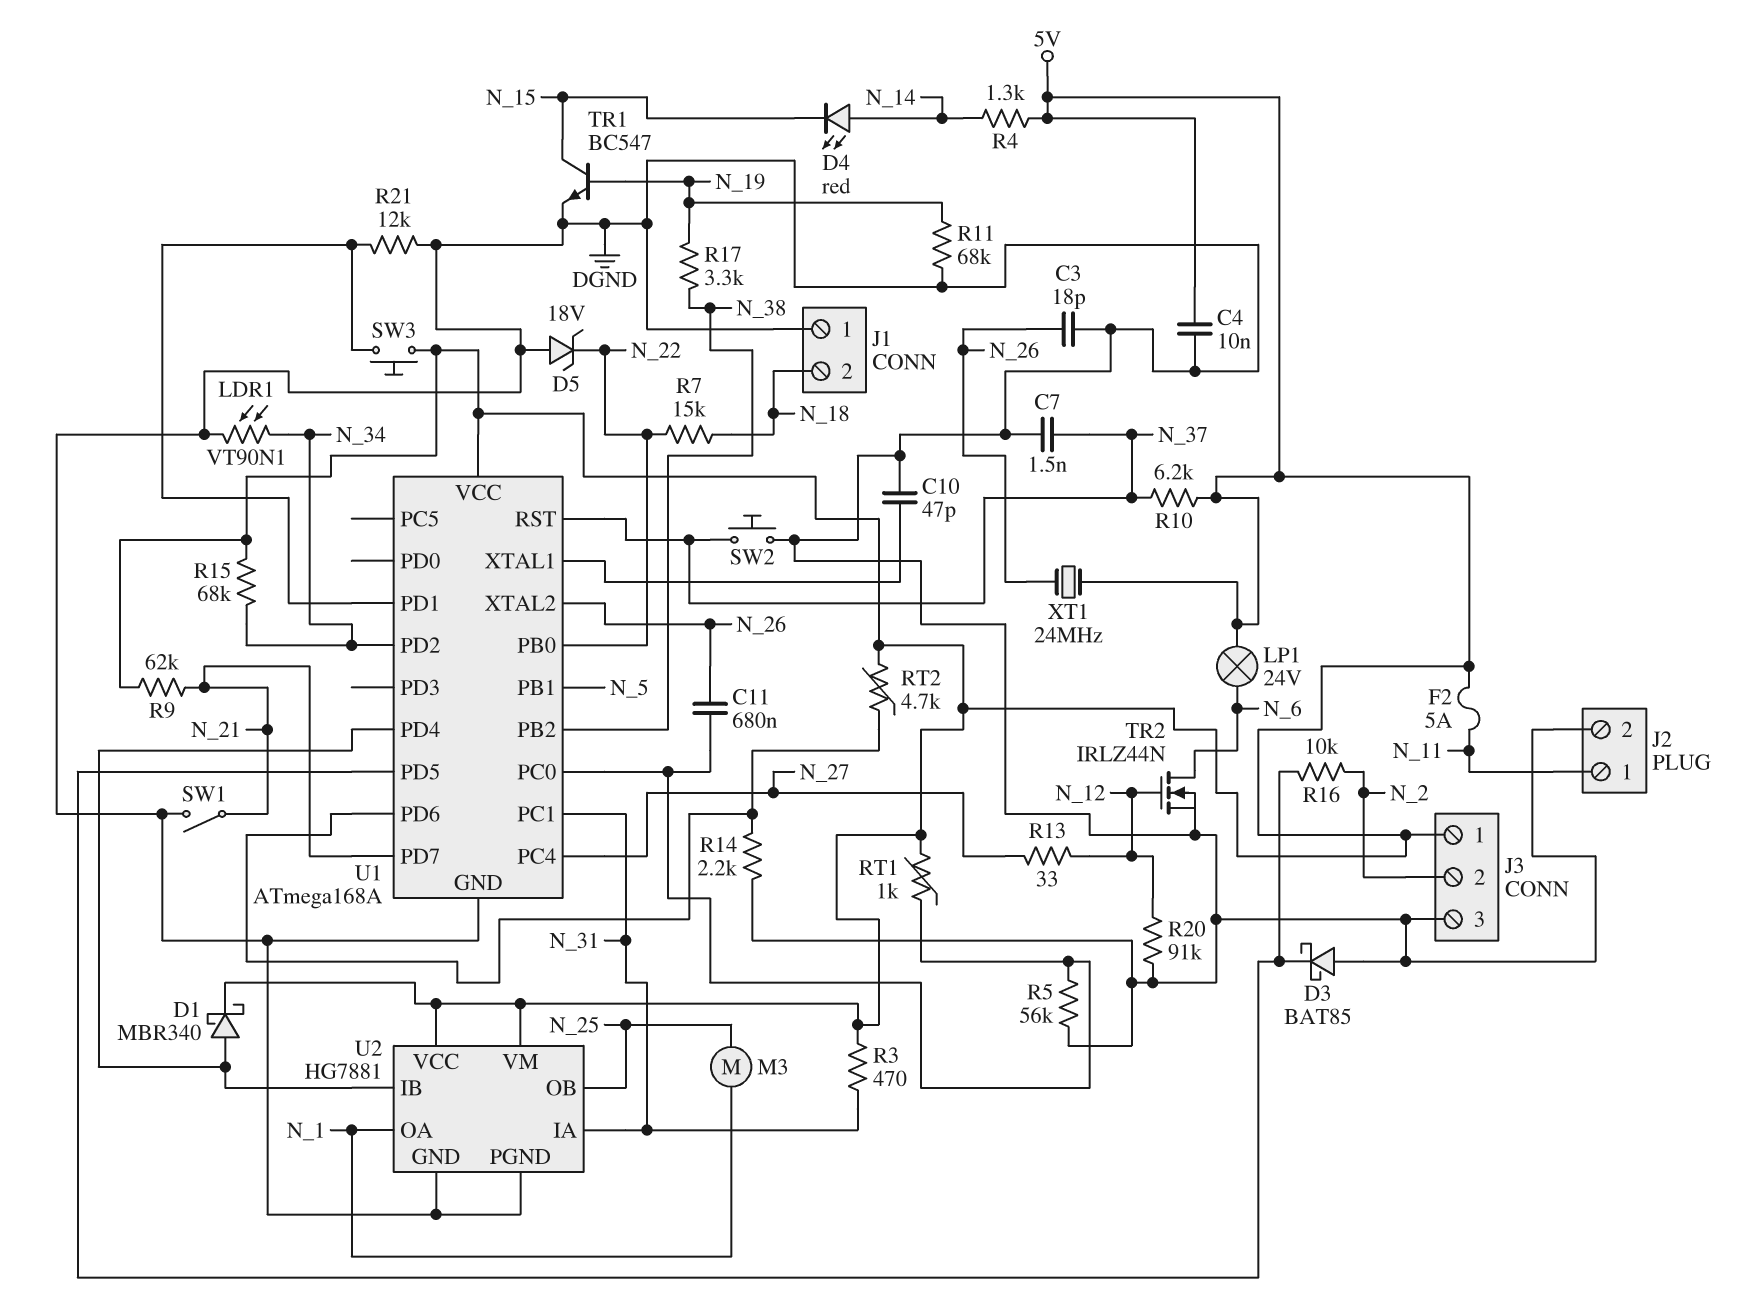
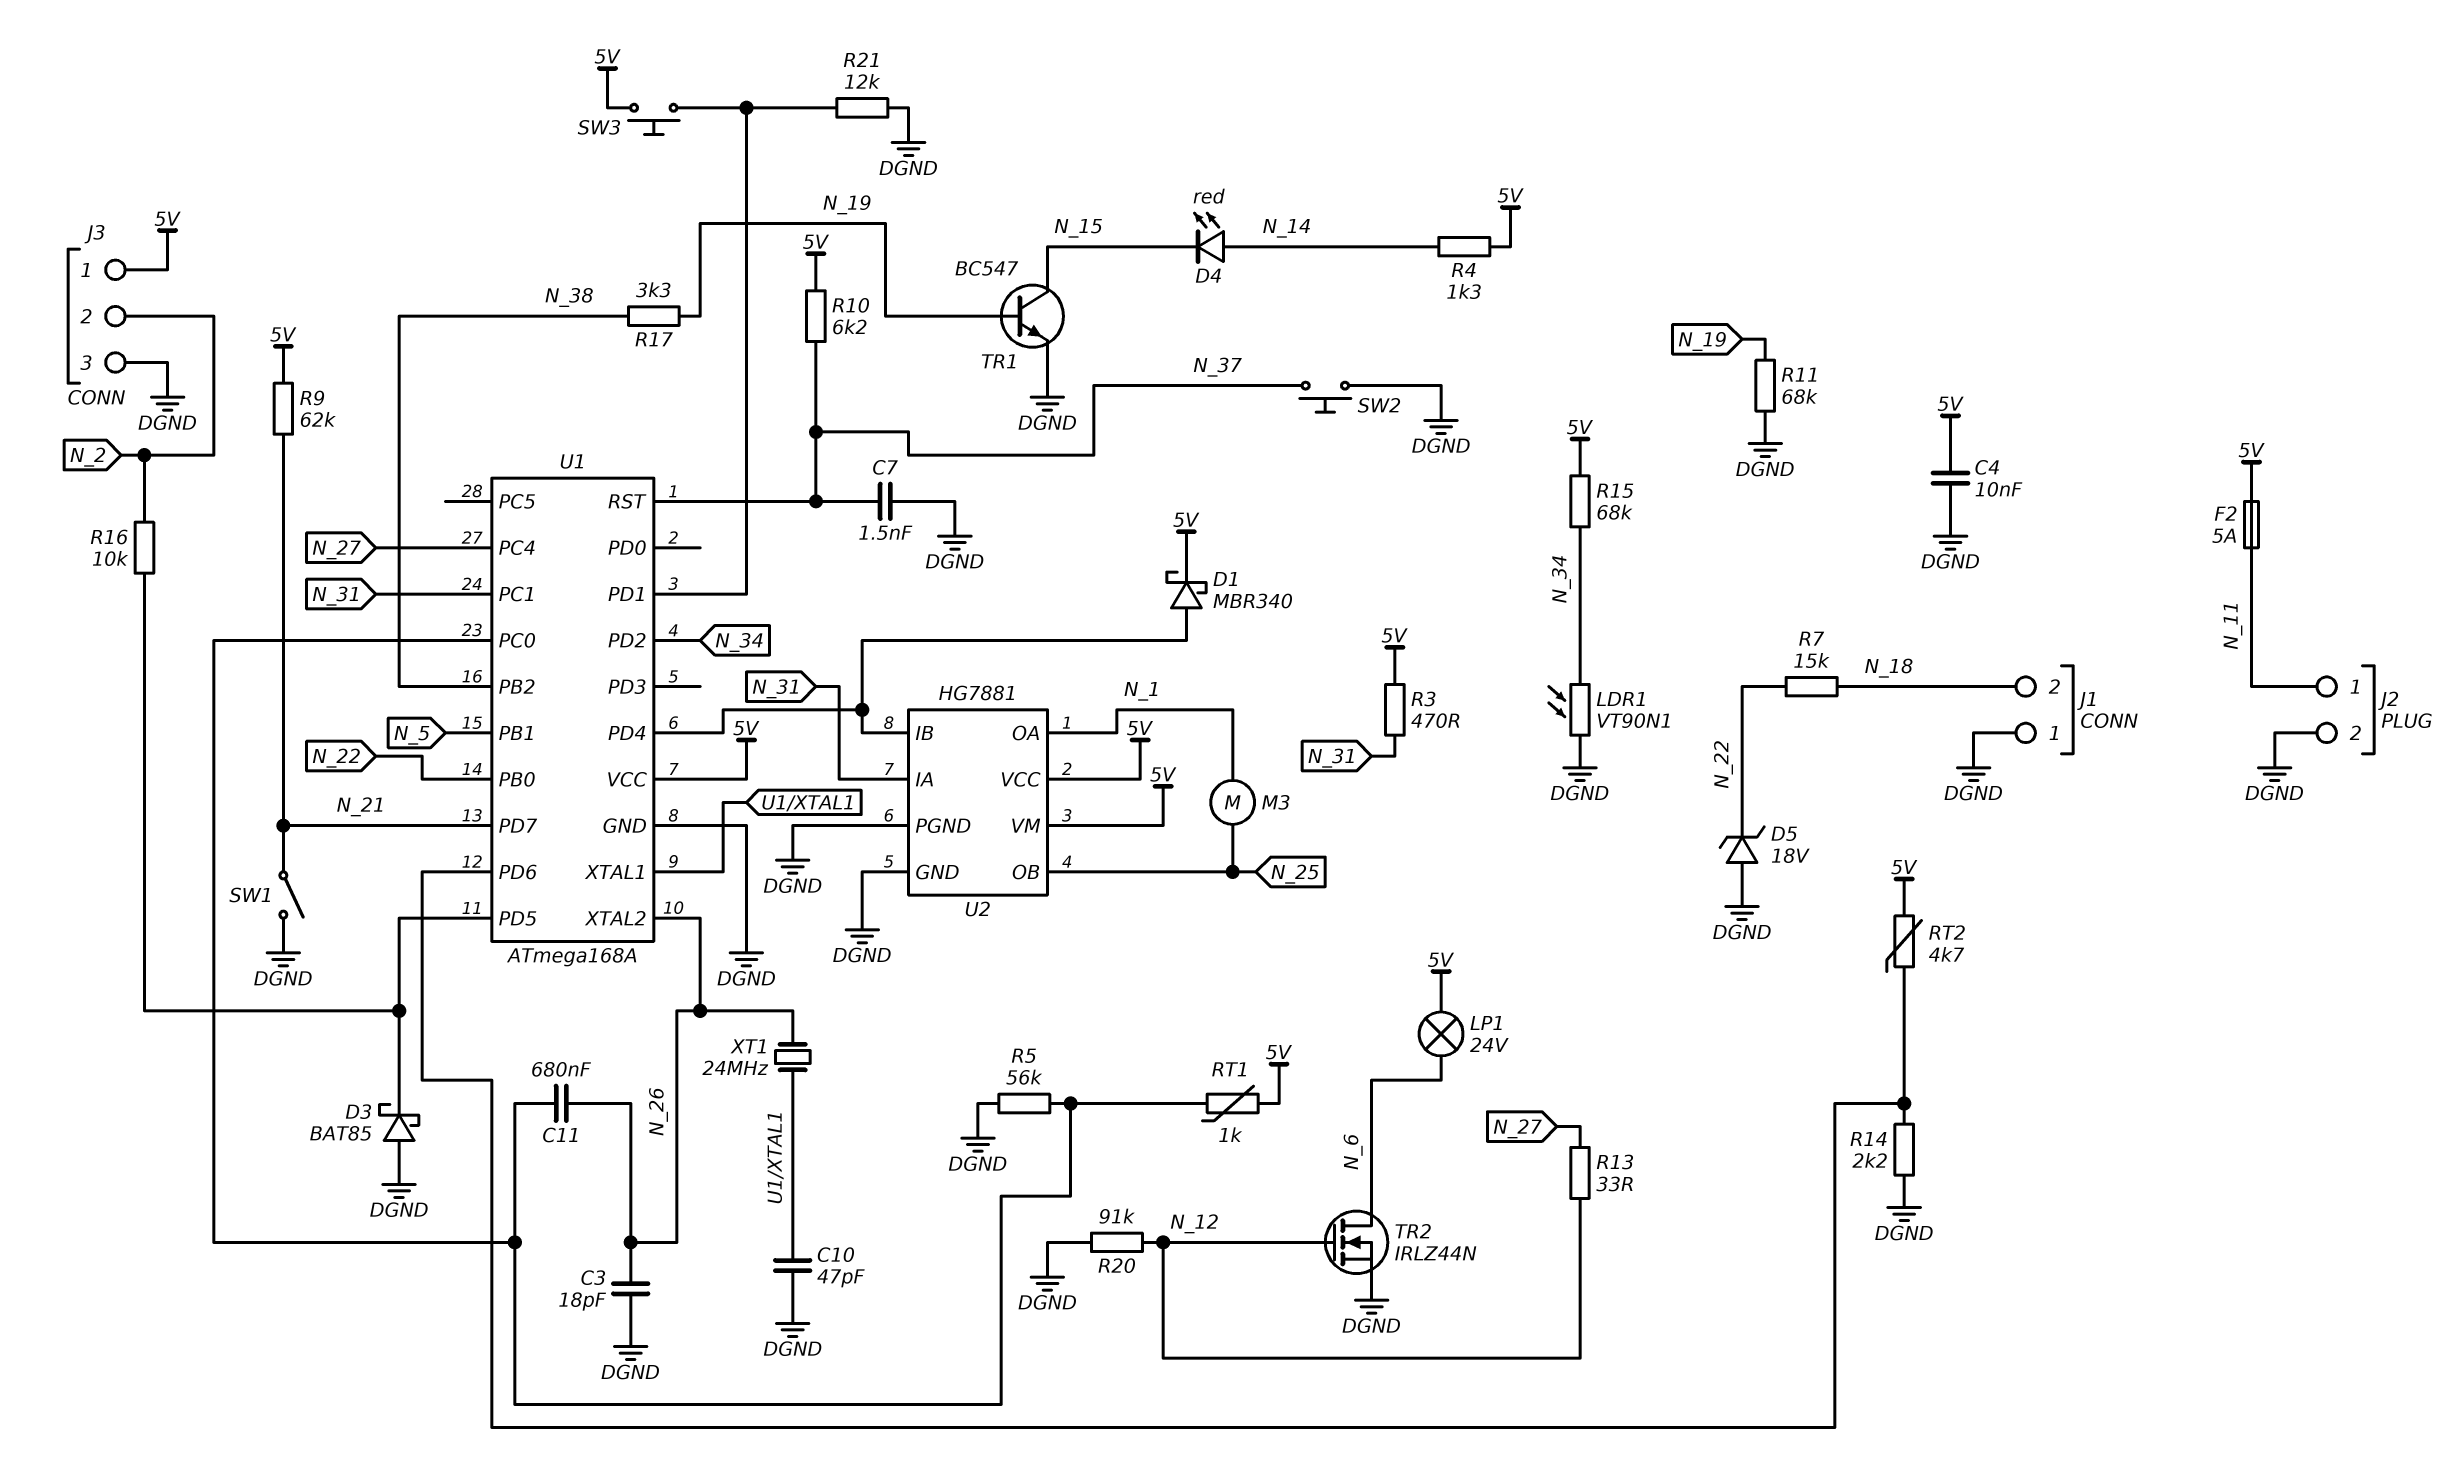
XT1: 24MHz (5V, N_26) -> 24MHz (N_26, U1/XTAL1)

